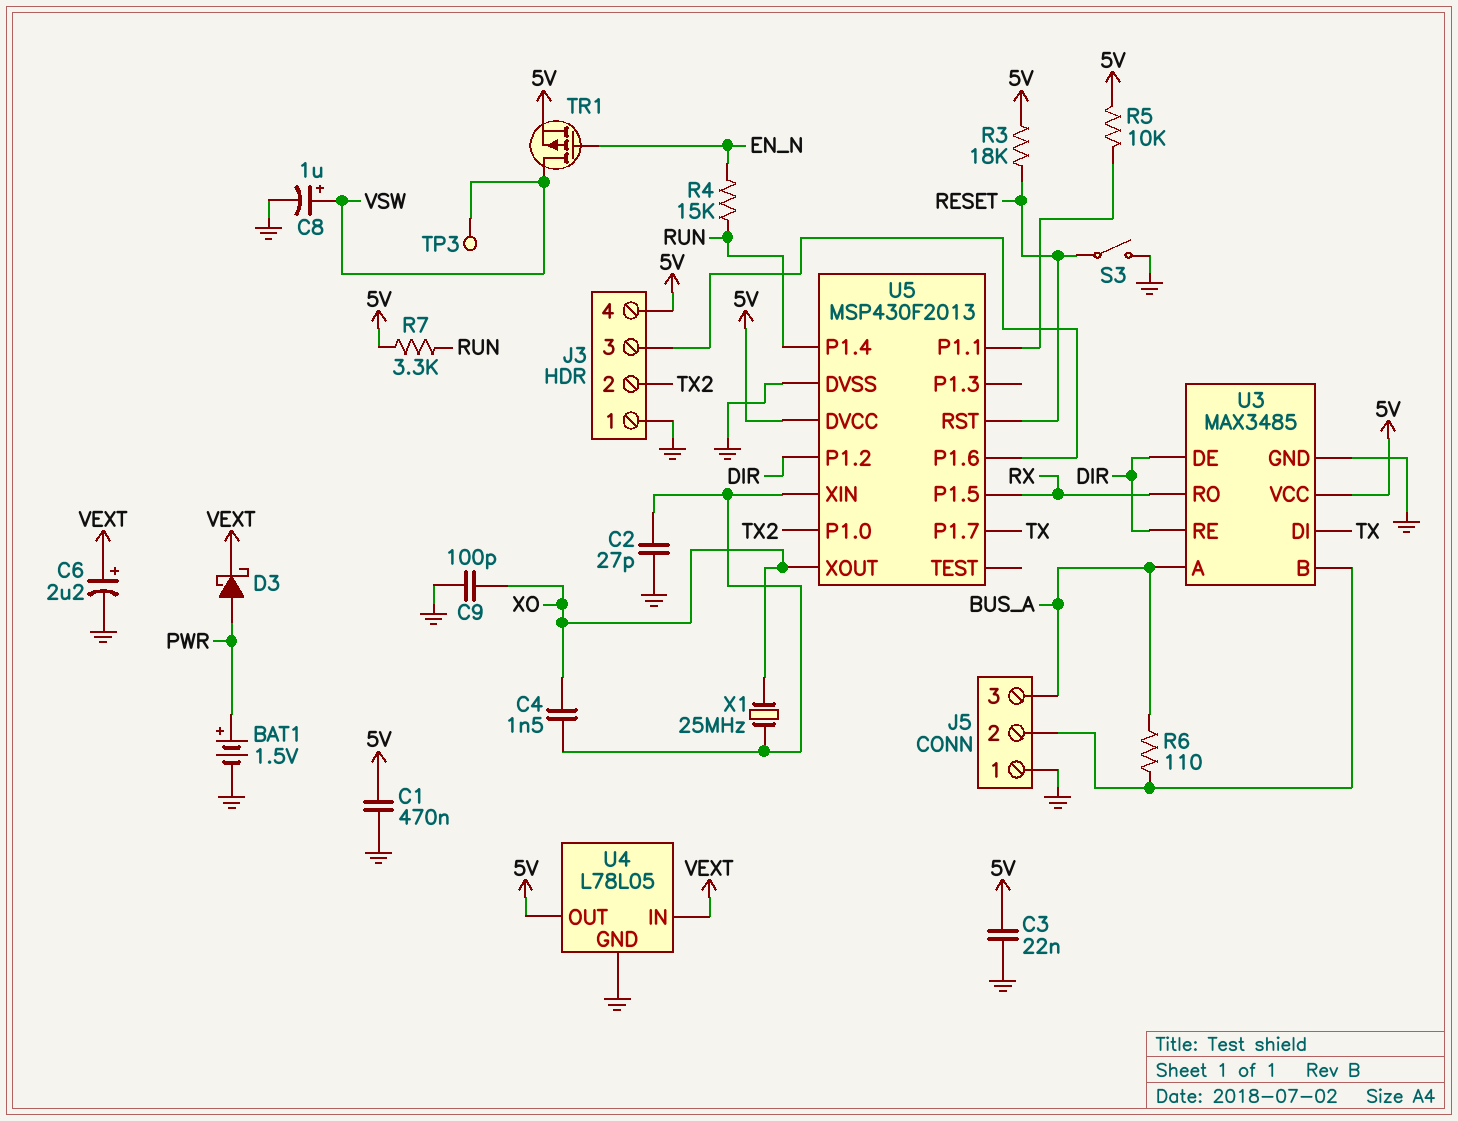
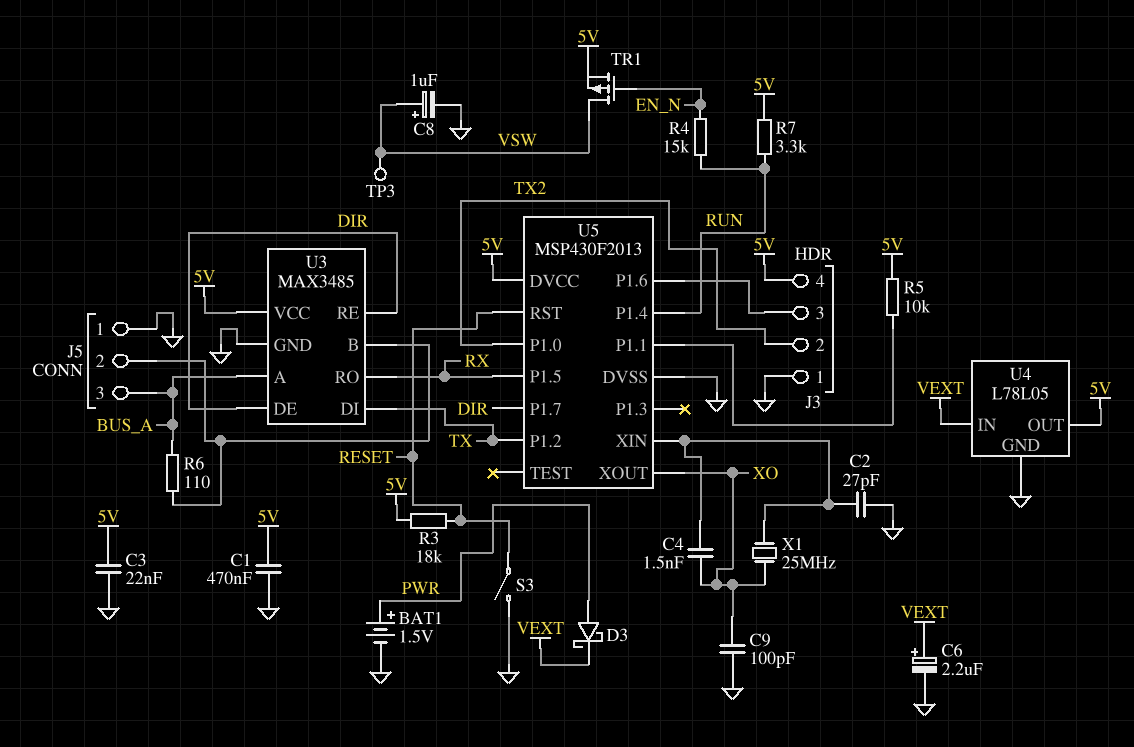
U5 pin P1.2: DIR -> TX
U5 pin P1.7: TX -> DIR

